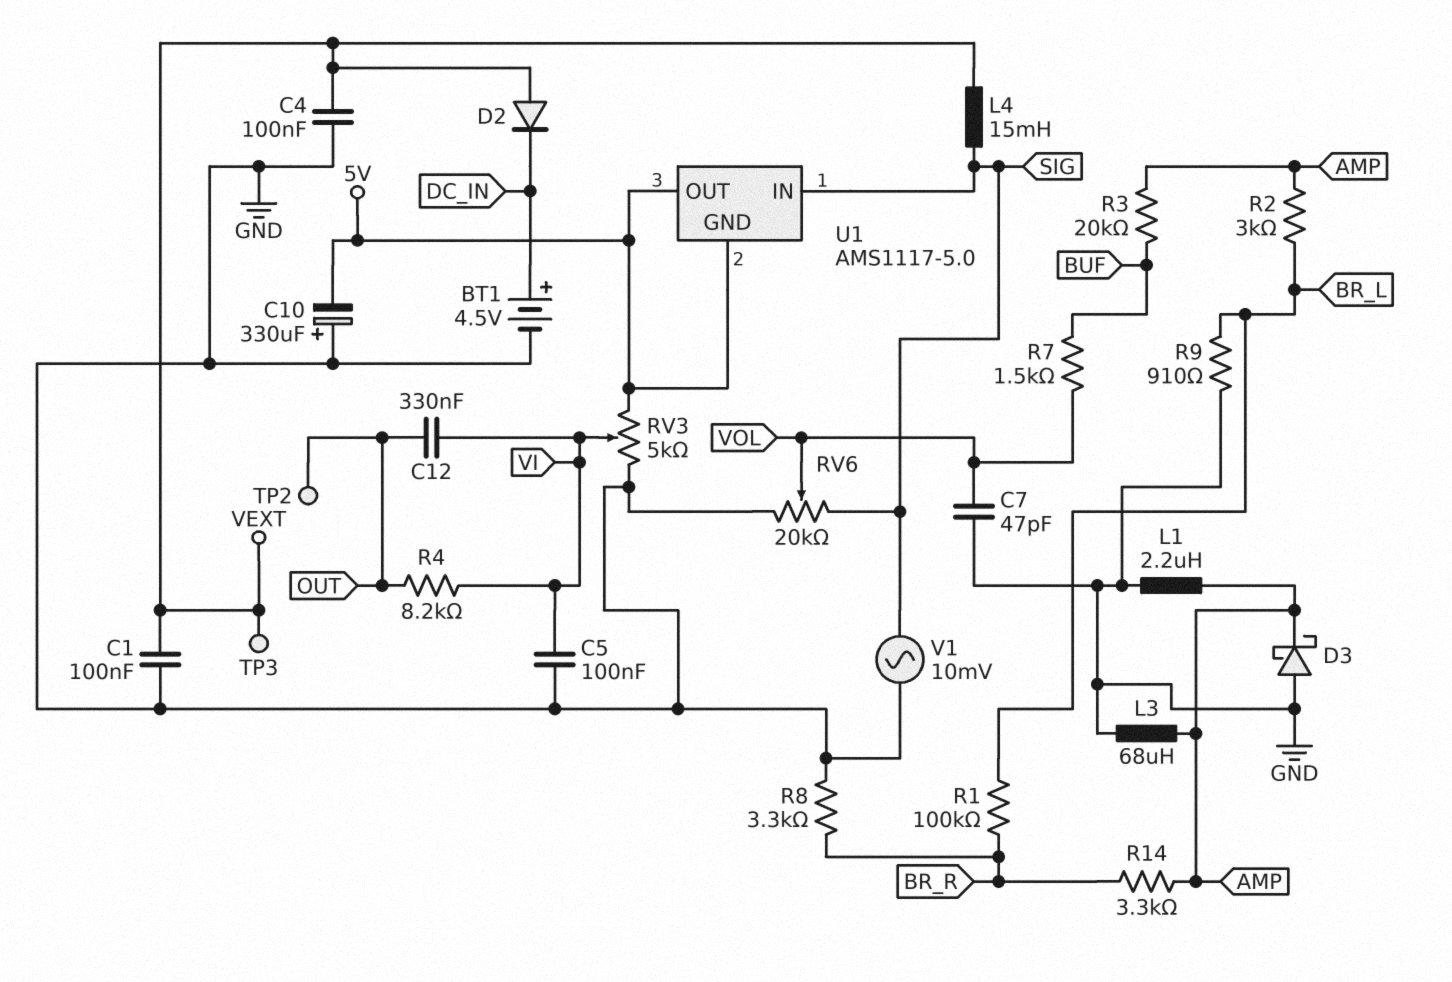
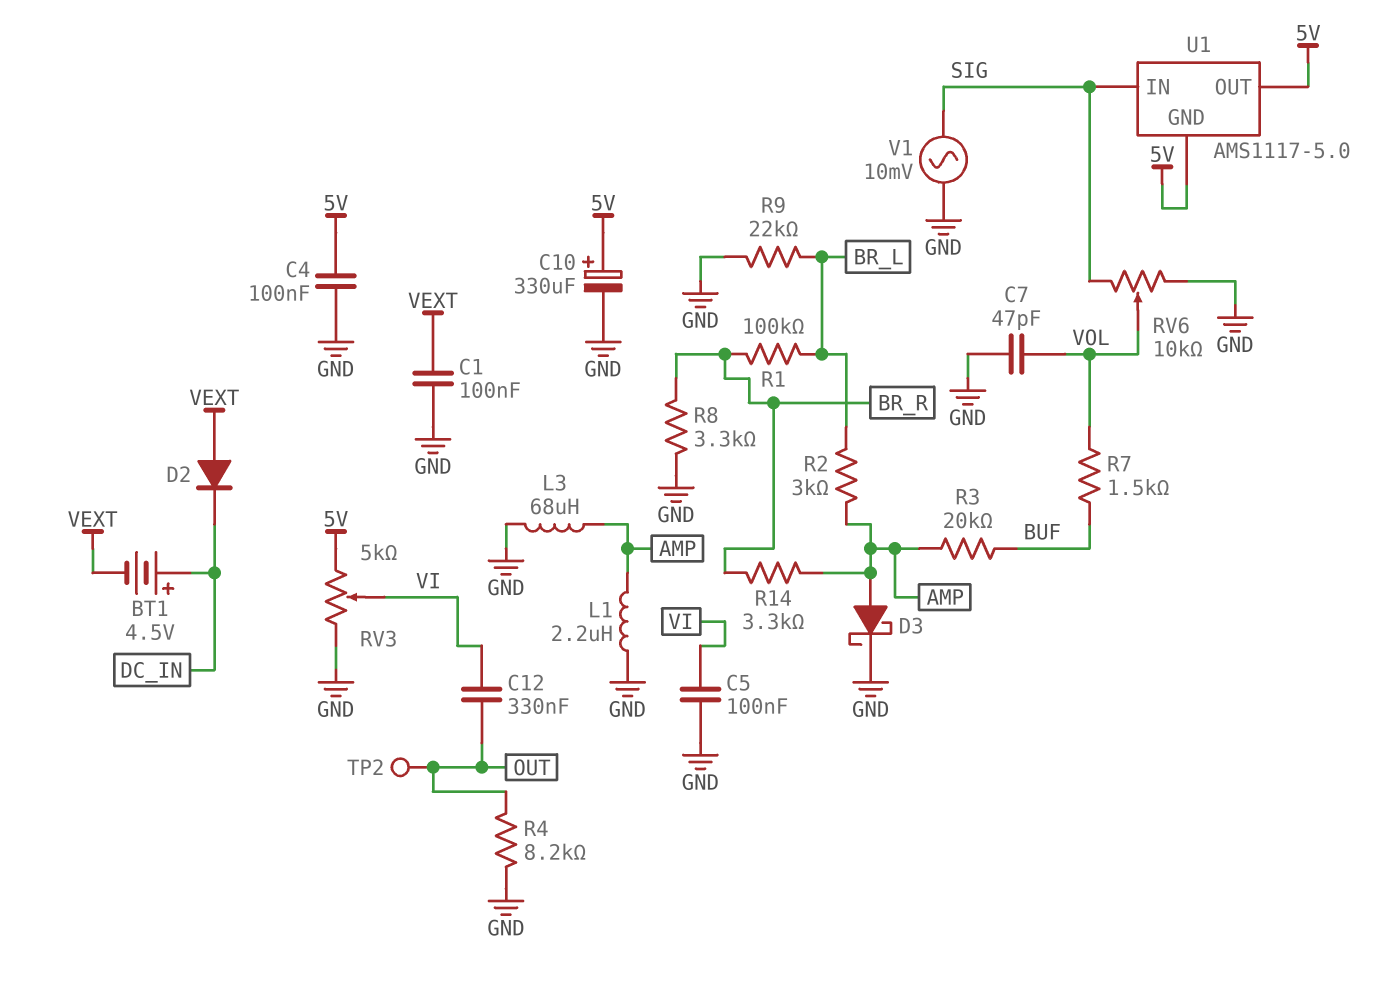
BT1: 4.5V (plus DC_IN, minus GND) -> 4.5V (plus DC_IN, minus VEXT)
C4: 100nF (GND, VEXT) -> 100nF (5V, GND)
C10: 330uF (plus GND, minus 5V) -> 330uF (plus 5V, minus GND)
D3: schottky (A GND, K AMP) -> schottky (A AMP, K GND)
L4: 15mH (SIG, VEXT) -> none
R4: 8.2k (OUT, VI) -> 8.2k (GND, OUT)
R9: 910 (BR_L, GND) -> 22k (BR_L, GND)
RV6: 20k (GND, SIG, wiper VOL) -> 10k (GND, SIG, wiper VOL)
TP3: test point (VEXT) -> none

